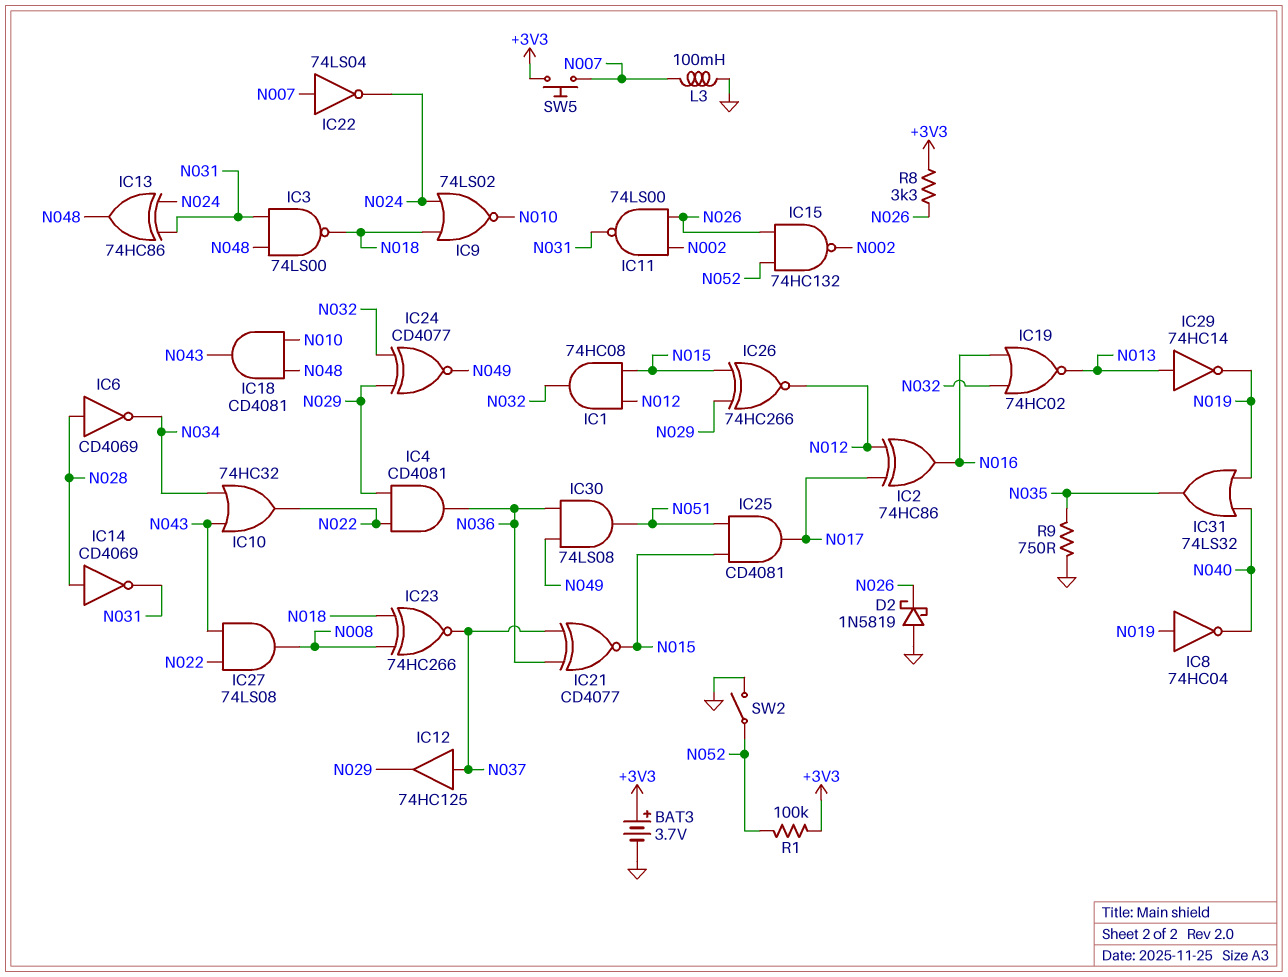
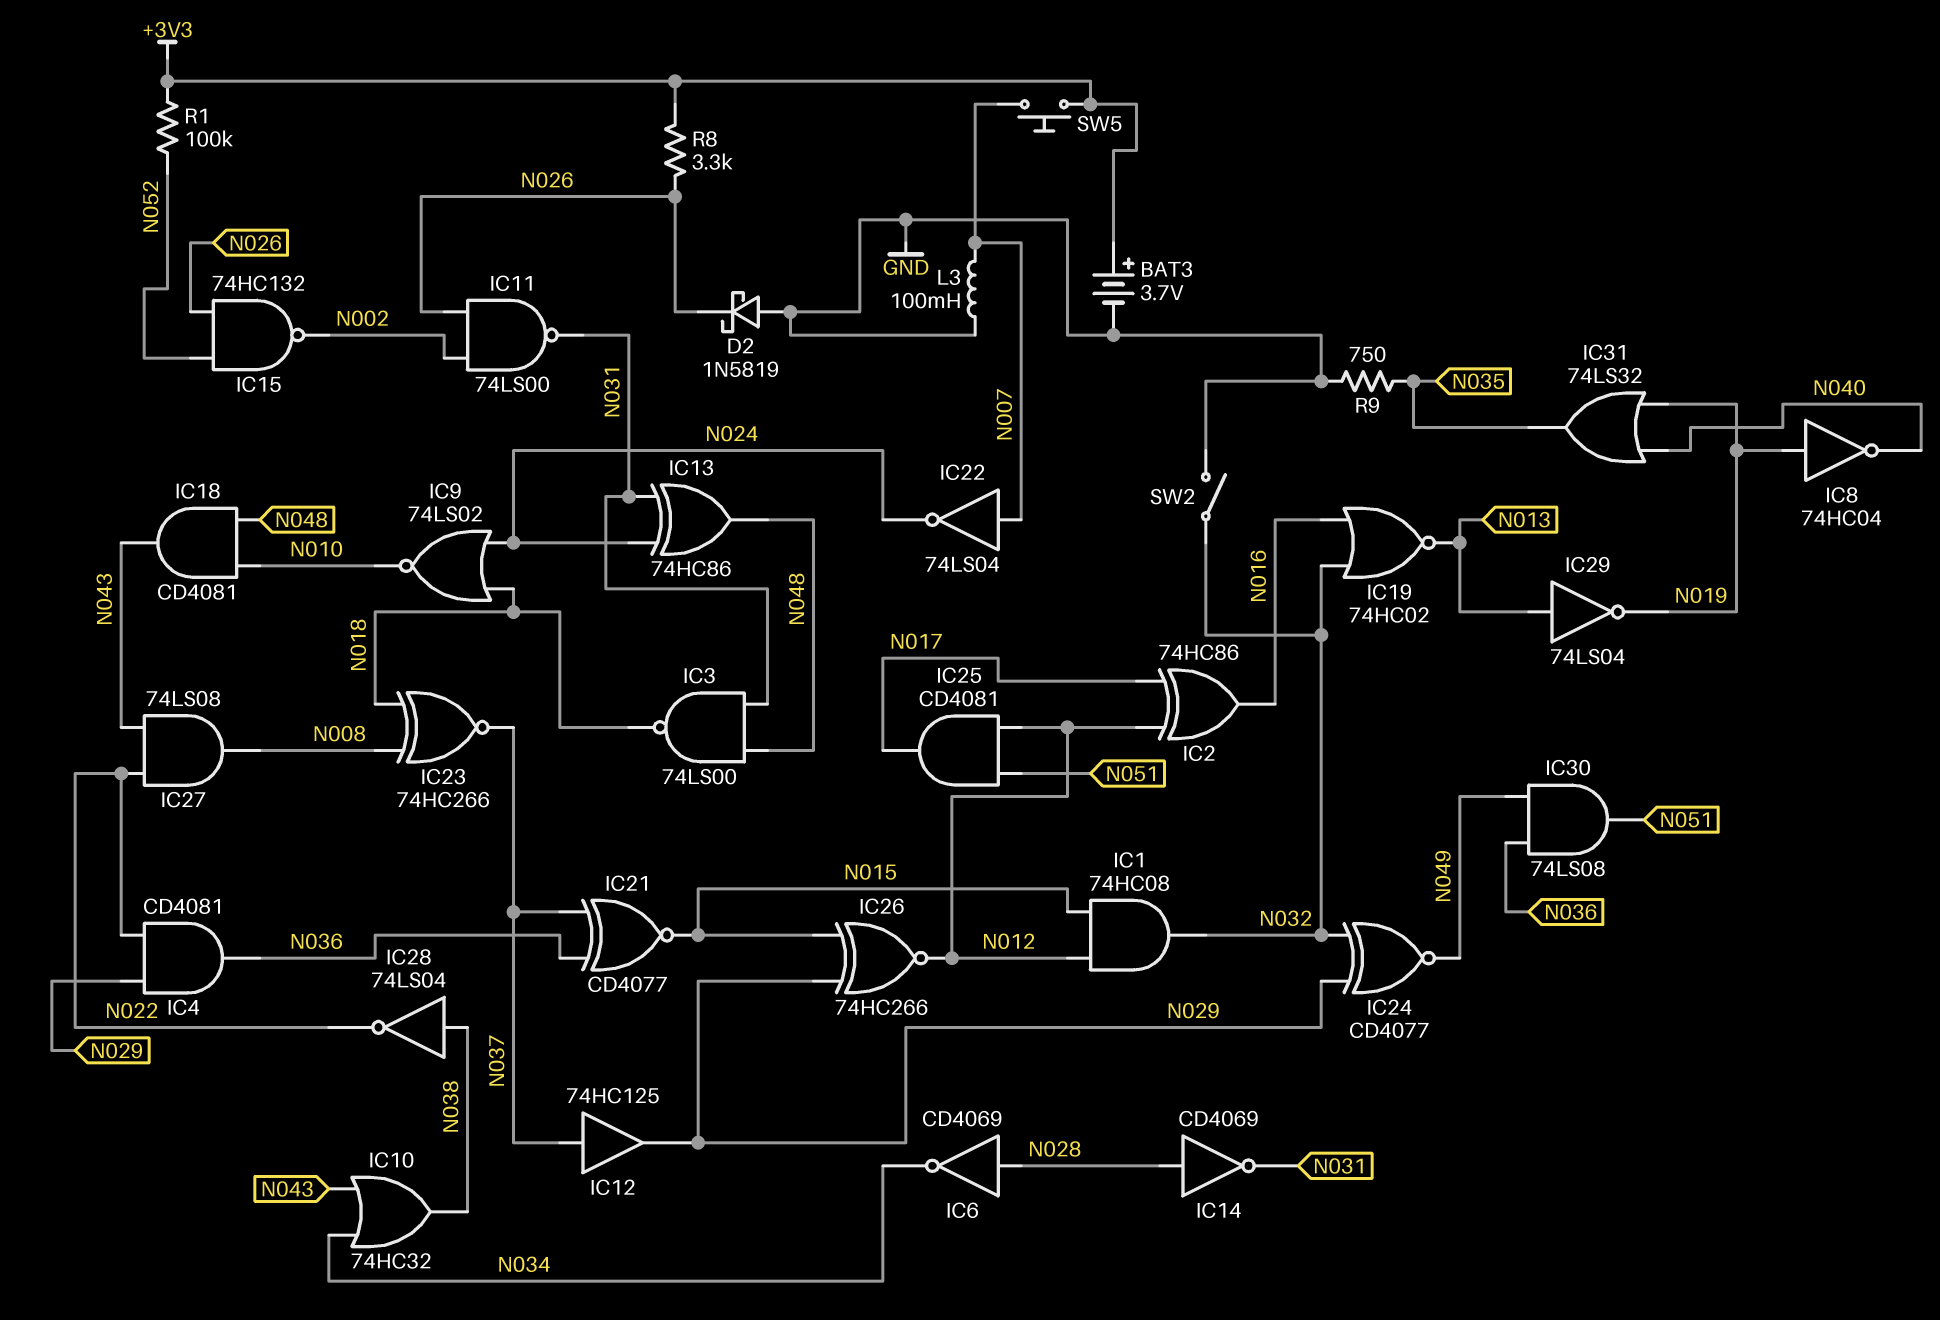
IC10: OR 74HC32 (in N034, in N043, out N022) -> OR 74HC32 (in N034, in N043, out N038)
IC25: AND CD4081 (in N015, in N051, out N017) -> AND CD4081 (in N012, in N051, out N017)
IC28: none -> NOT 74LS04 (in N038, out N022)
IC29: NOT 74HC14 (in N013, out N019) -> NOT 74LS04 (in N013, out N019)
SW2: switch (GND, N052) -> switch (GND, N032)

